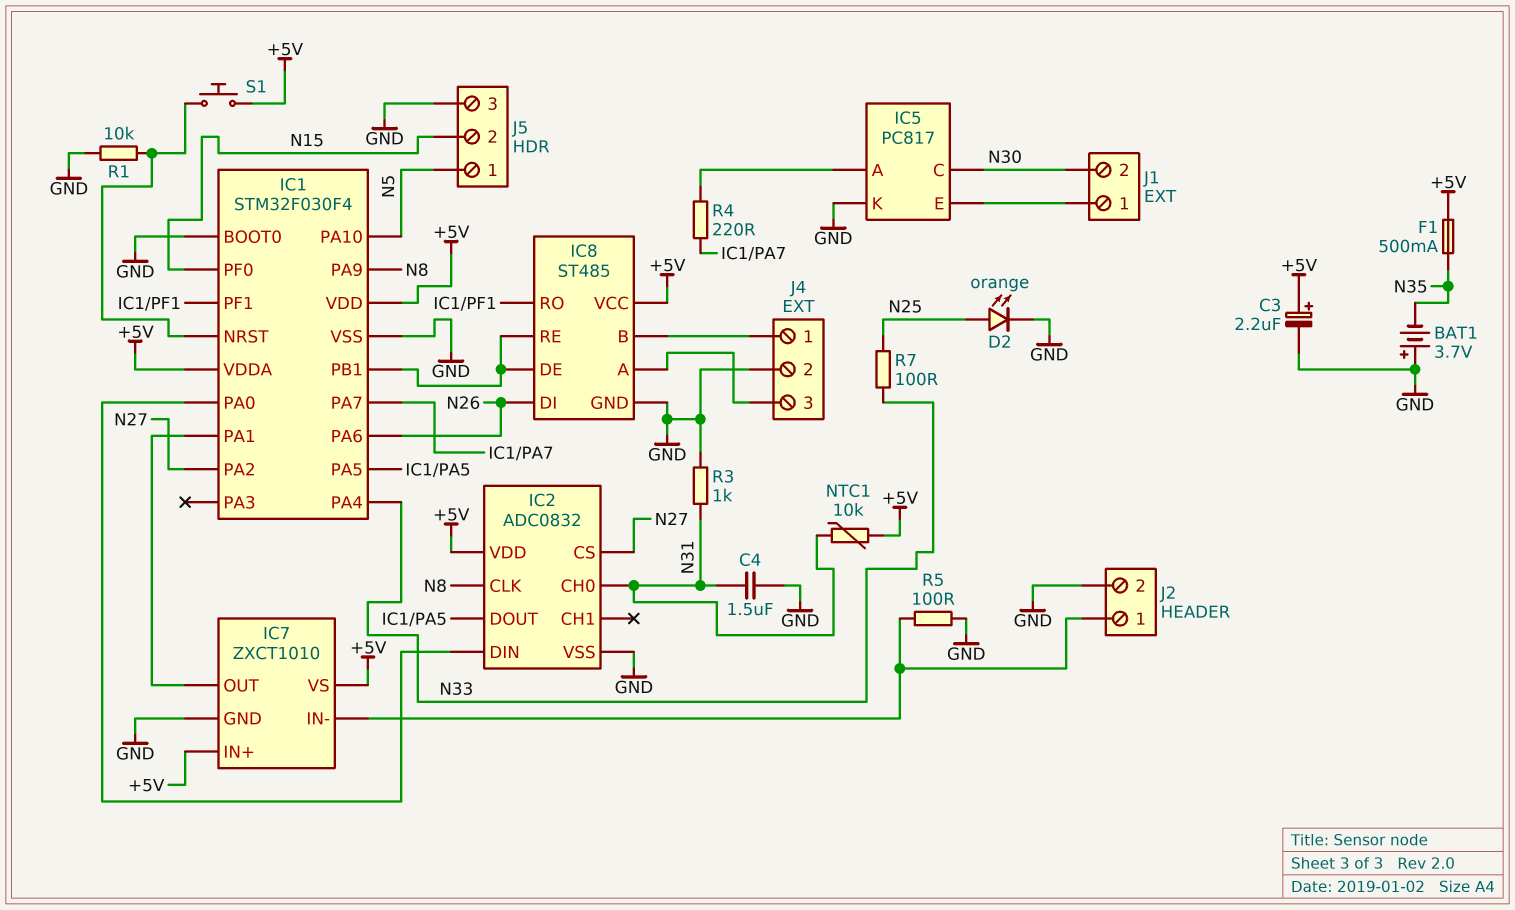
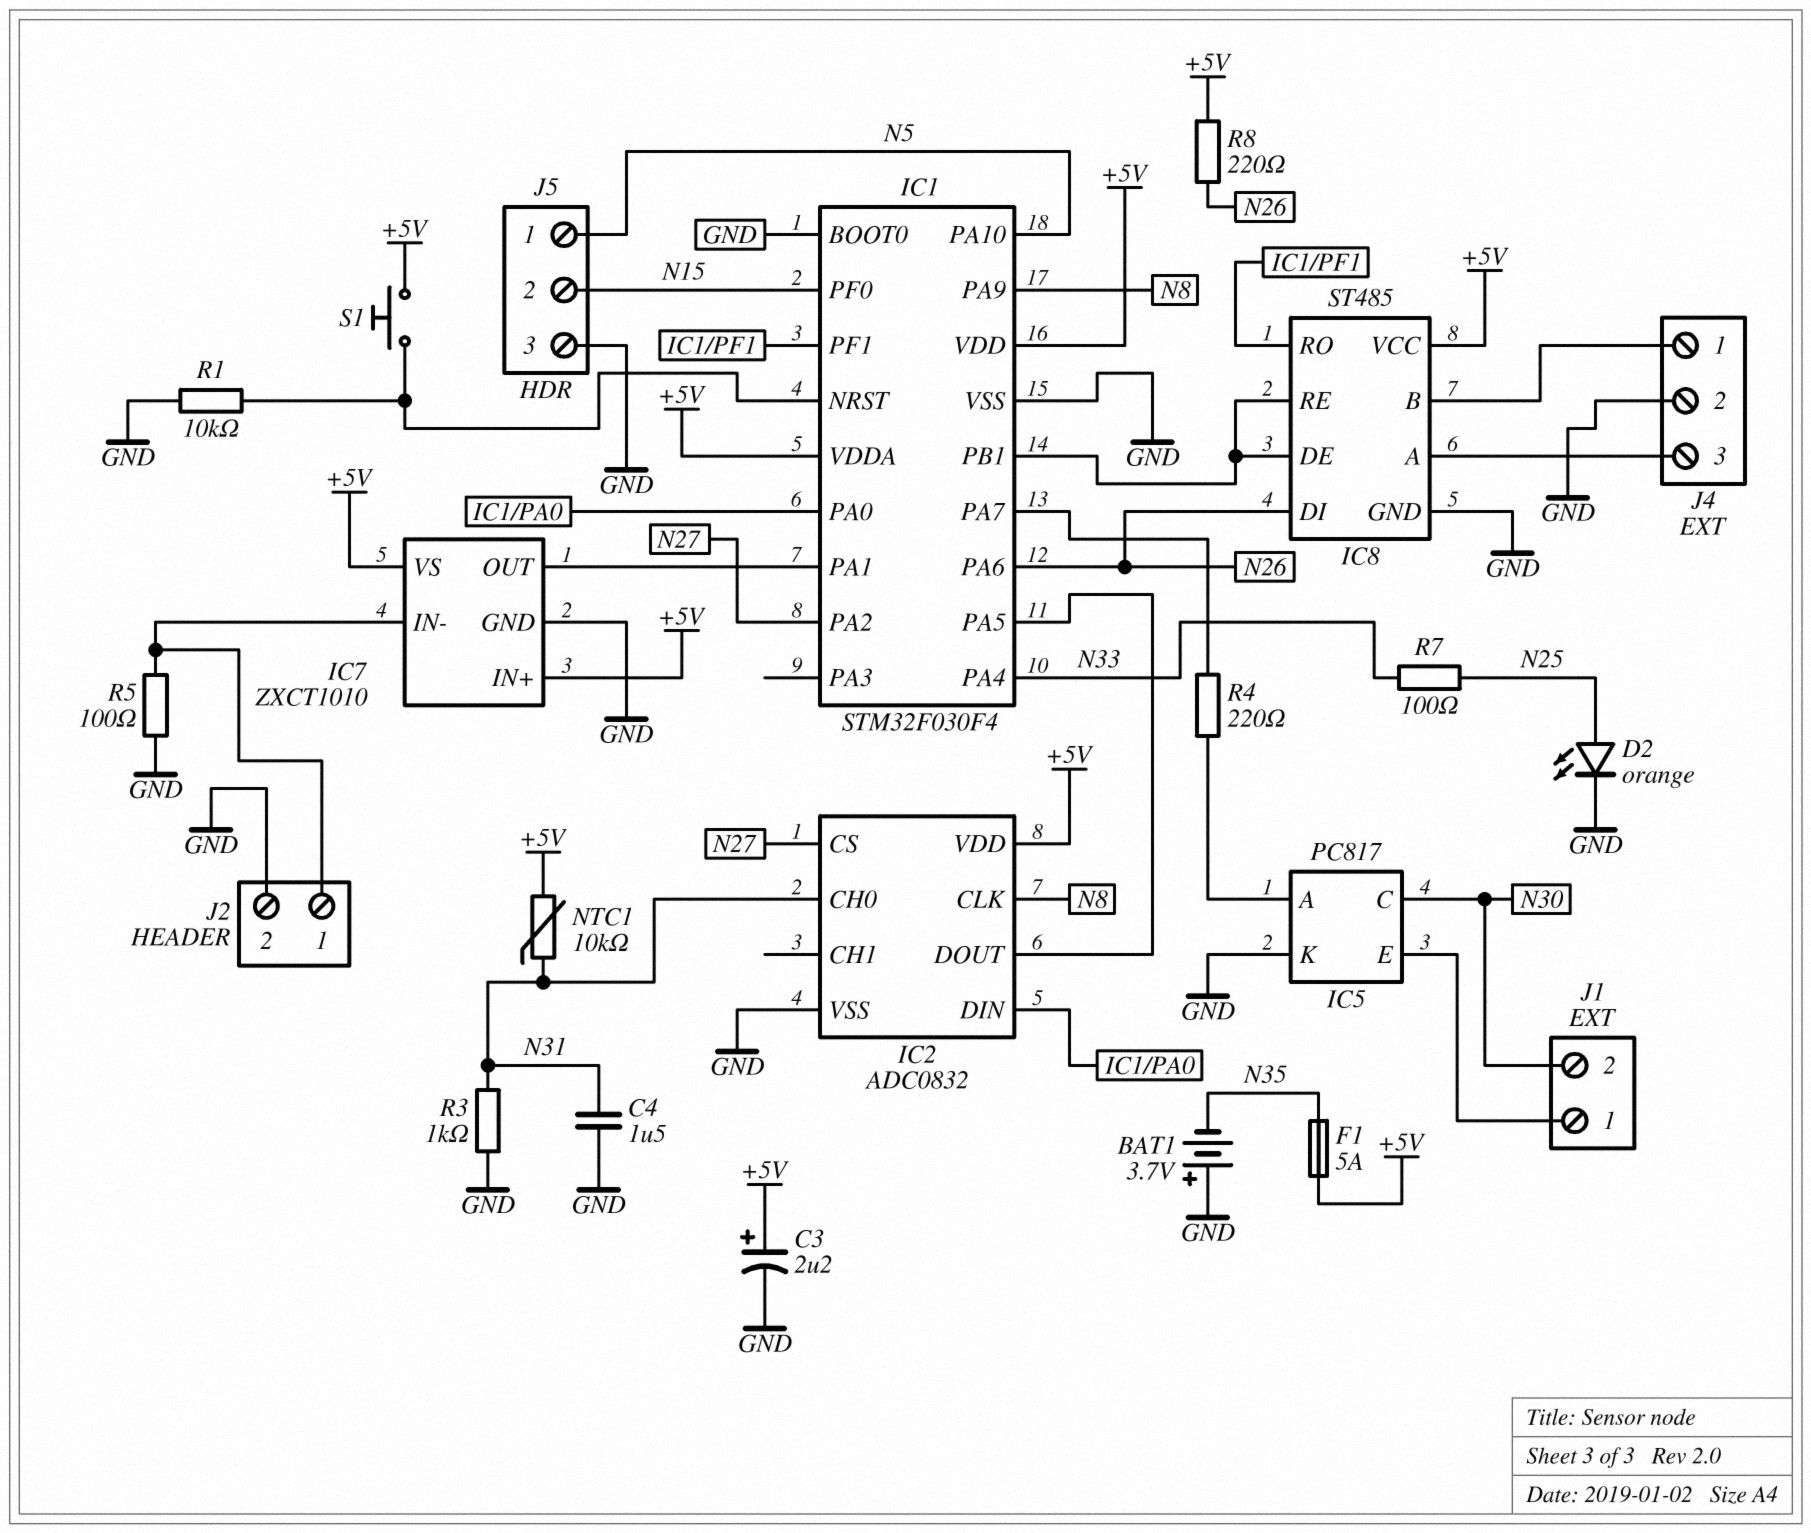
F1: 500mA (+5V, N35) -> 5A (+5V, N35)
R8: none -> 220 (+5V, N26)

